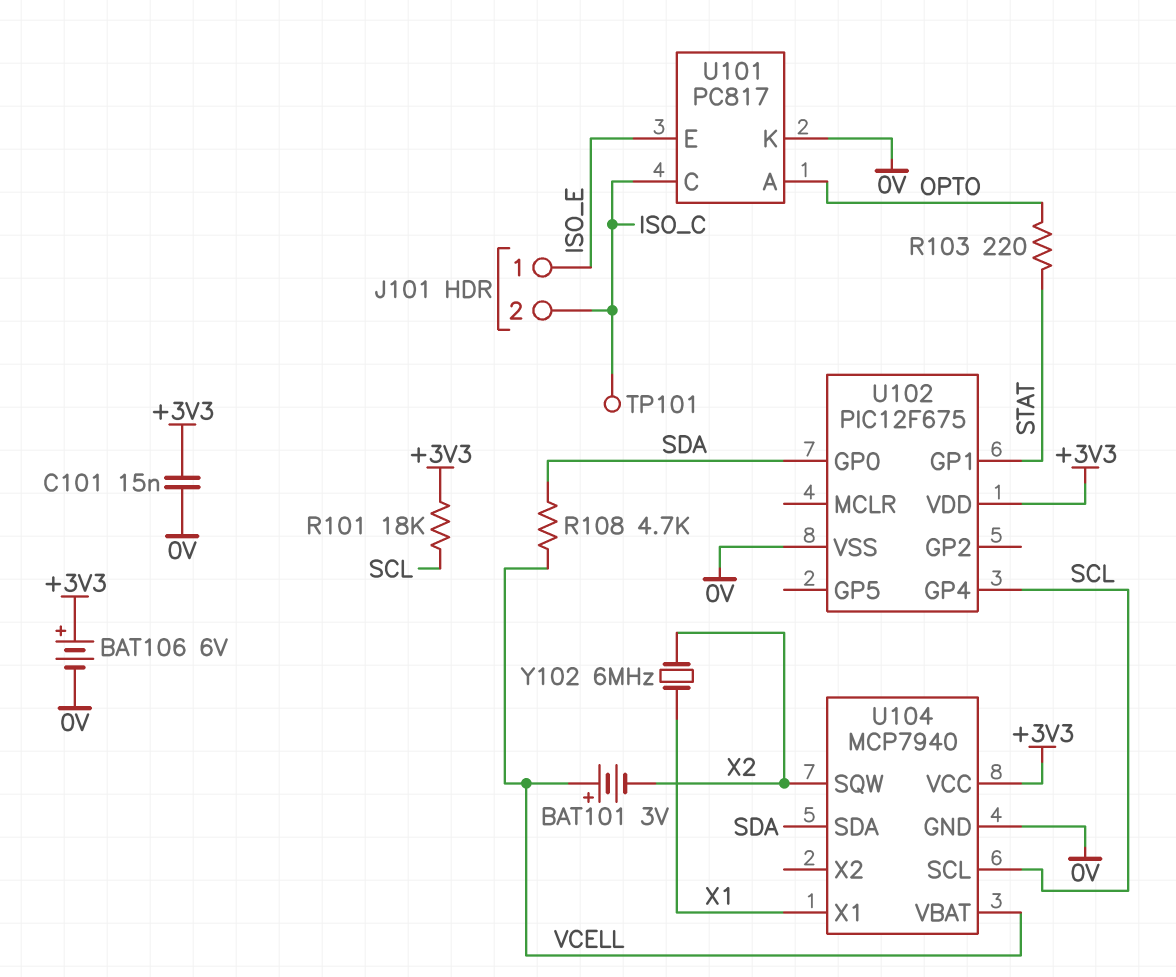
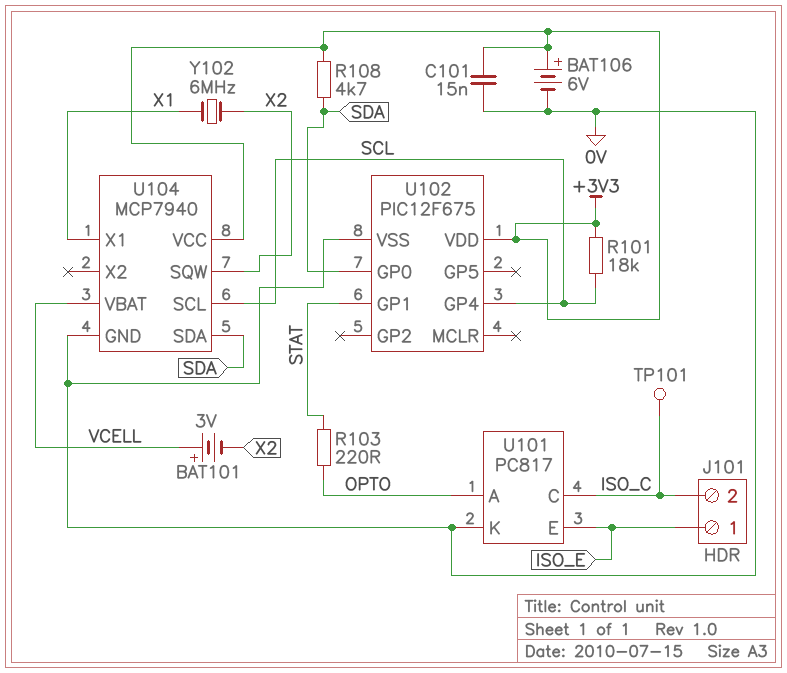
R108: 4.7k (SDA, VCELL) -> 4.7k (+3V3, SDA)

